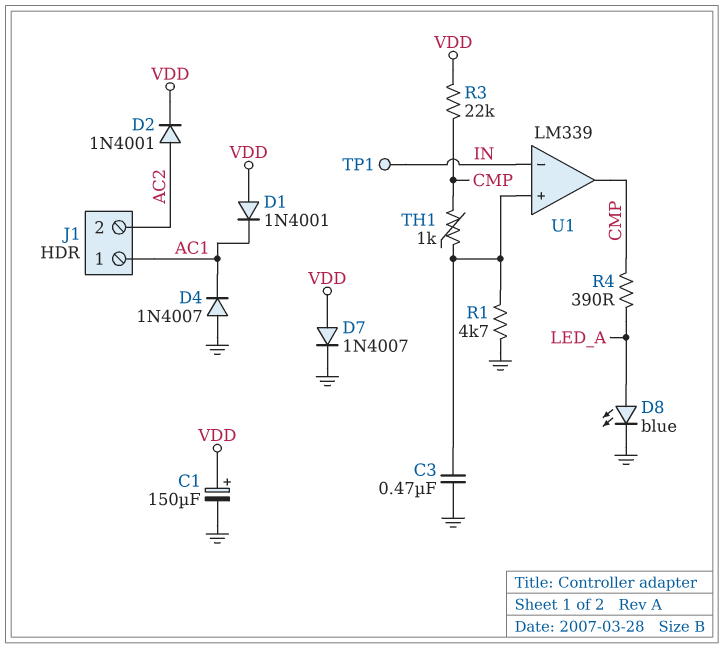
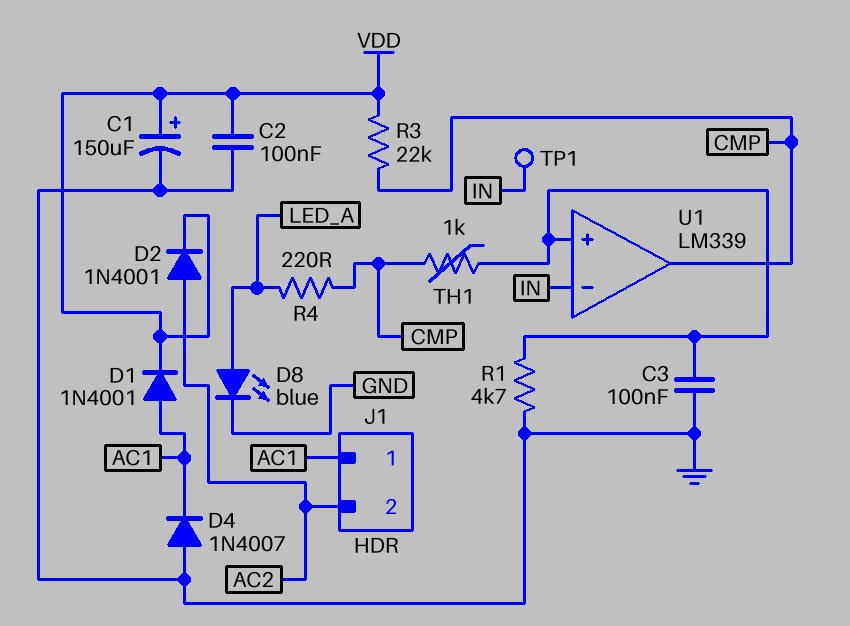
C2: none -> 100nF (GND, VDD)
C3: 470nF (GND, U1/in+) -> 100nF (GND, U1/in+)
D1: diode 1N4001 (A VDD, K AC1) -> diode 1N4001 (A AC1, K VDD)
D7: diode 1N4007 (A VDD, K GND) -> none
R4: 390 (CMP, LED_A) -> 220 (CMP, LED_A)

